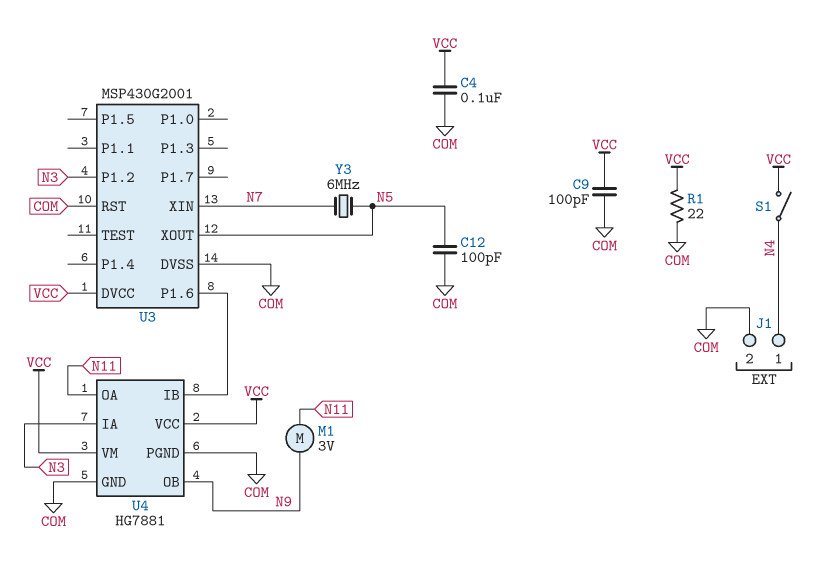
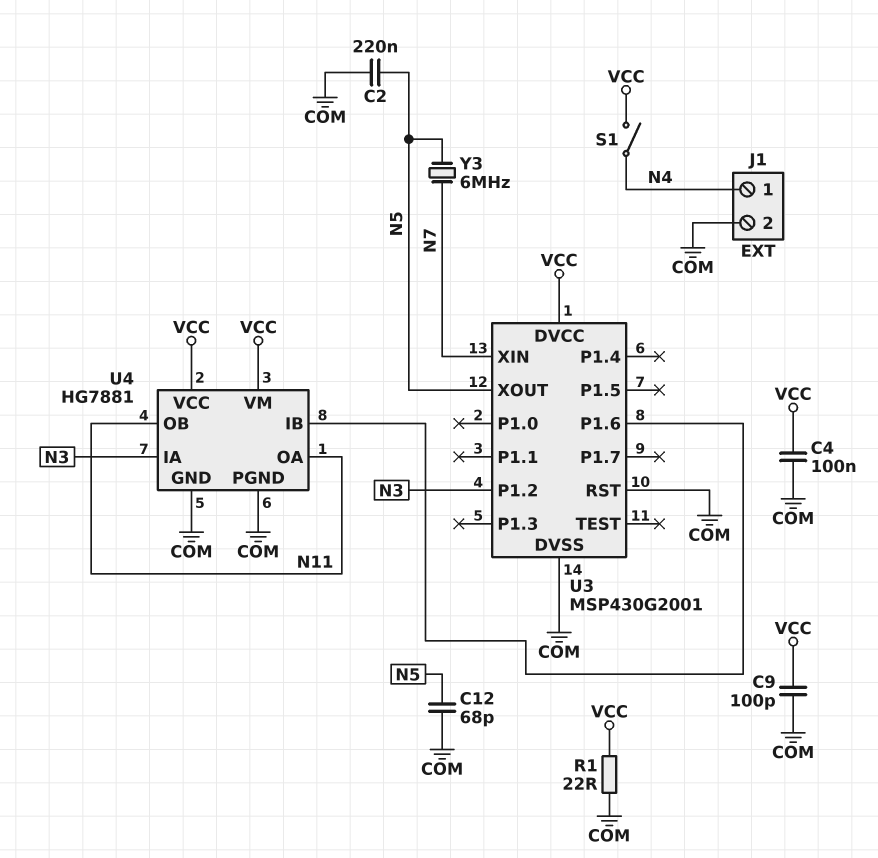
C2: none -> 220nF (COM, N5)
C12: 100pF (COM, N5) -> 68pF (COM, N5)
M1: motor 3V (N9, N11) -> none
U4 pin OB: N9 -> N11

